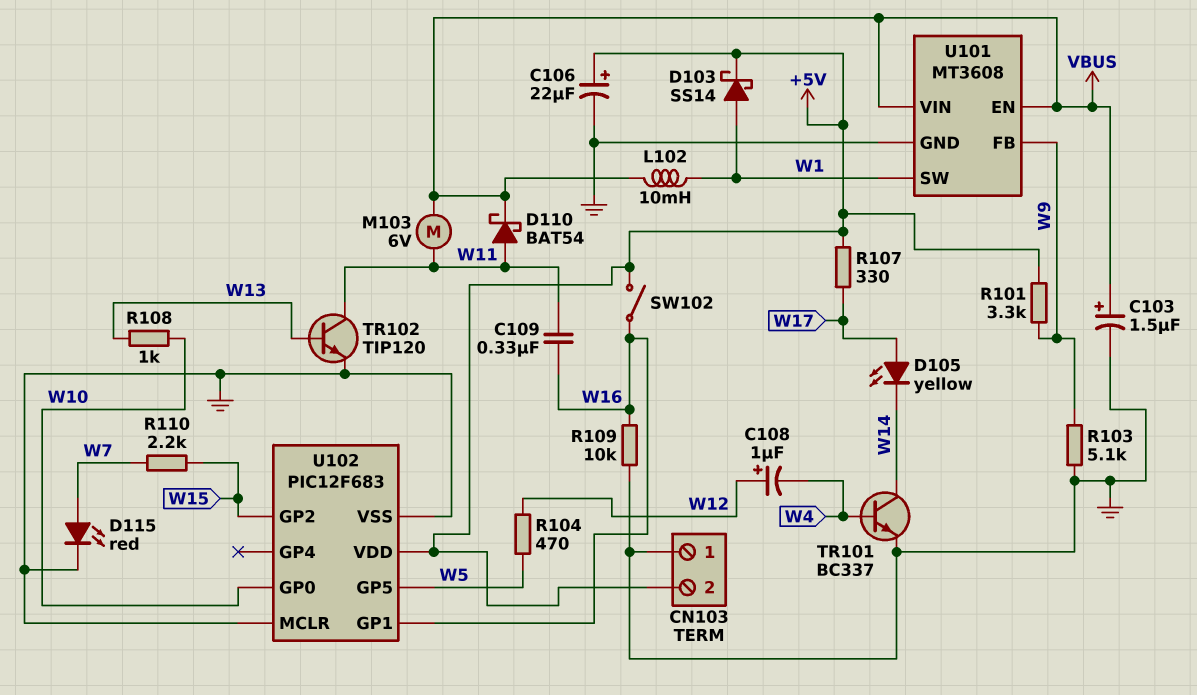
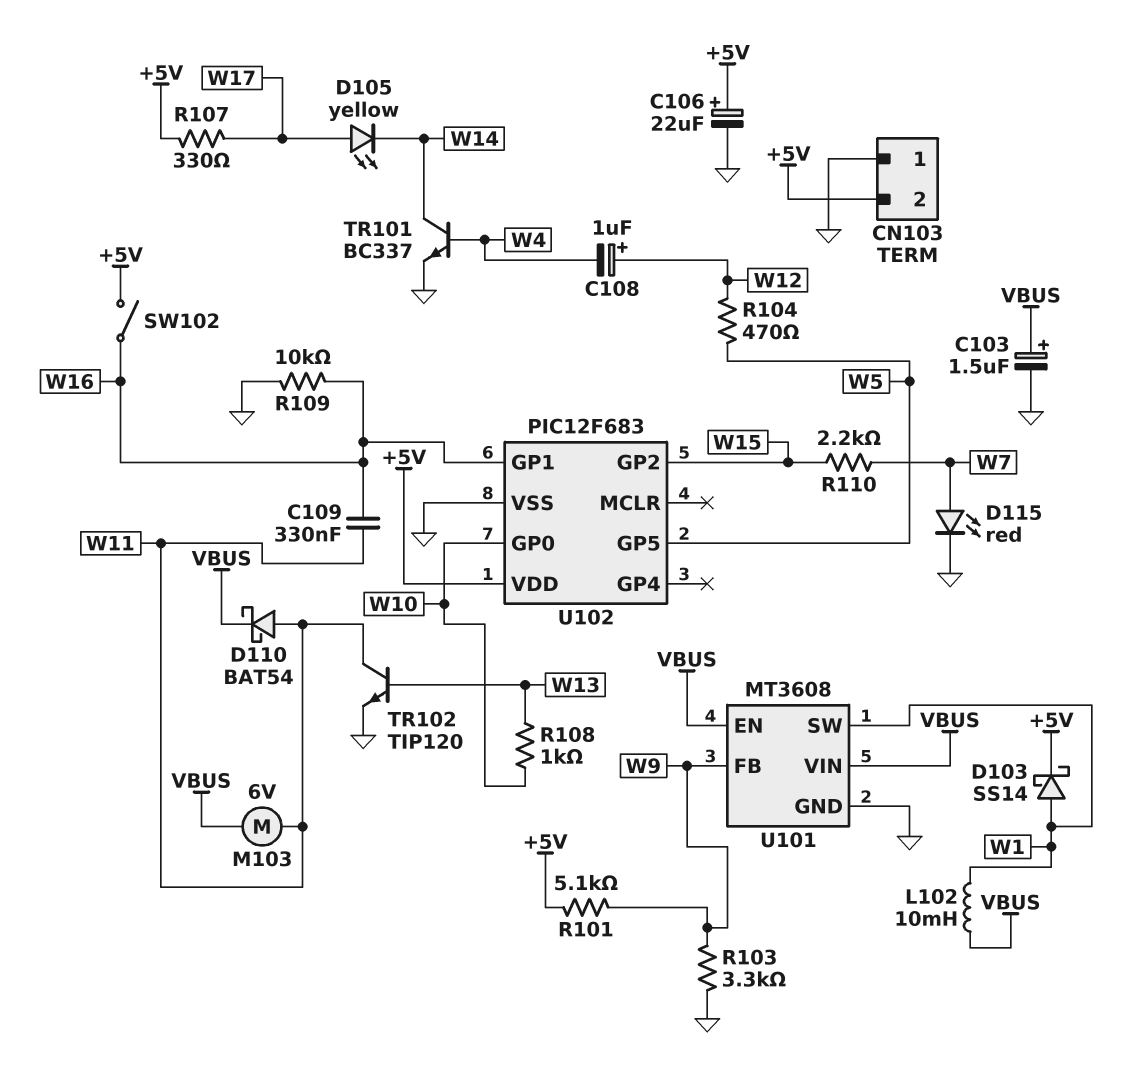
R101: 3.3k (+5V, W9) -> 5.1k (+5V, W9)
R103: 5.1k (GND, W9) -> 3.3k (GND, W9)
U102 pin MCLR: GND -> none

